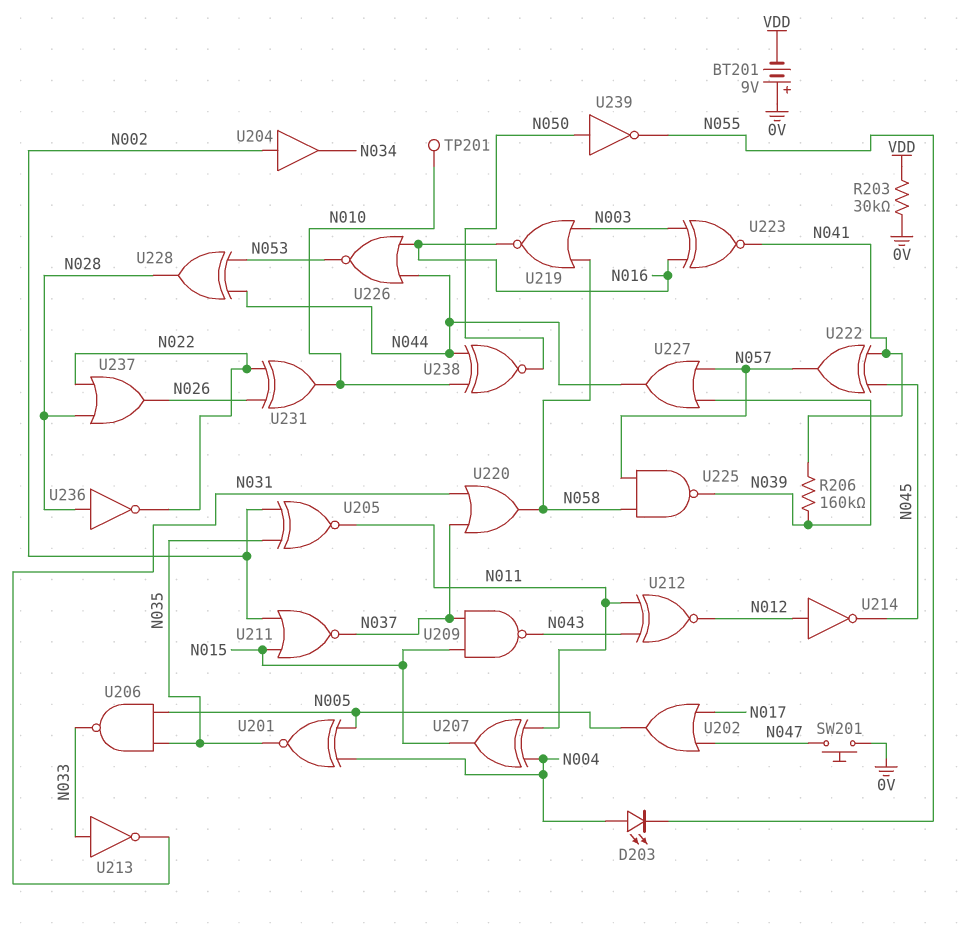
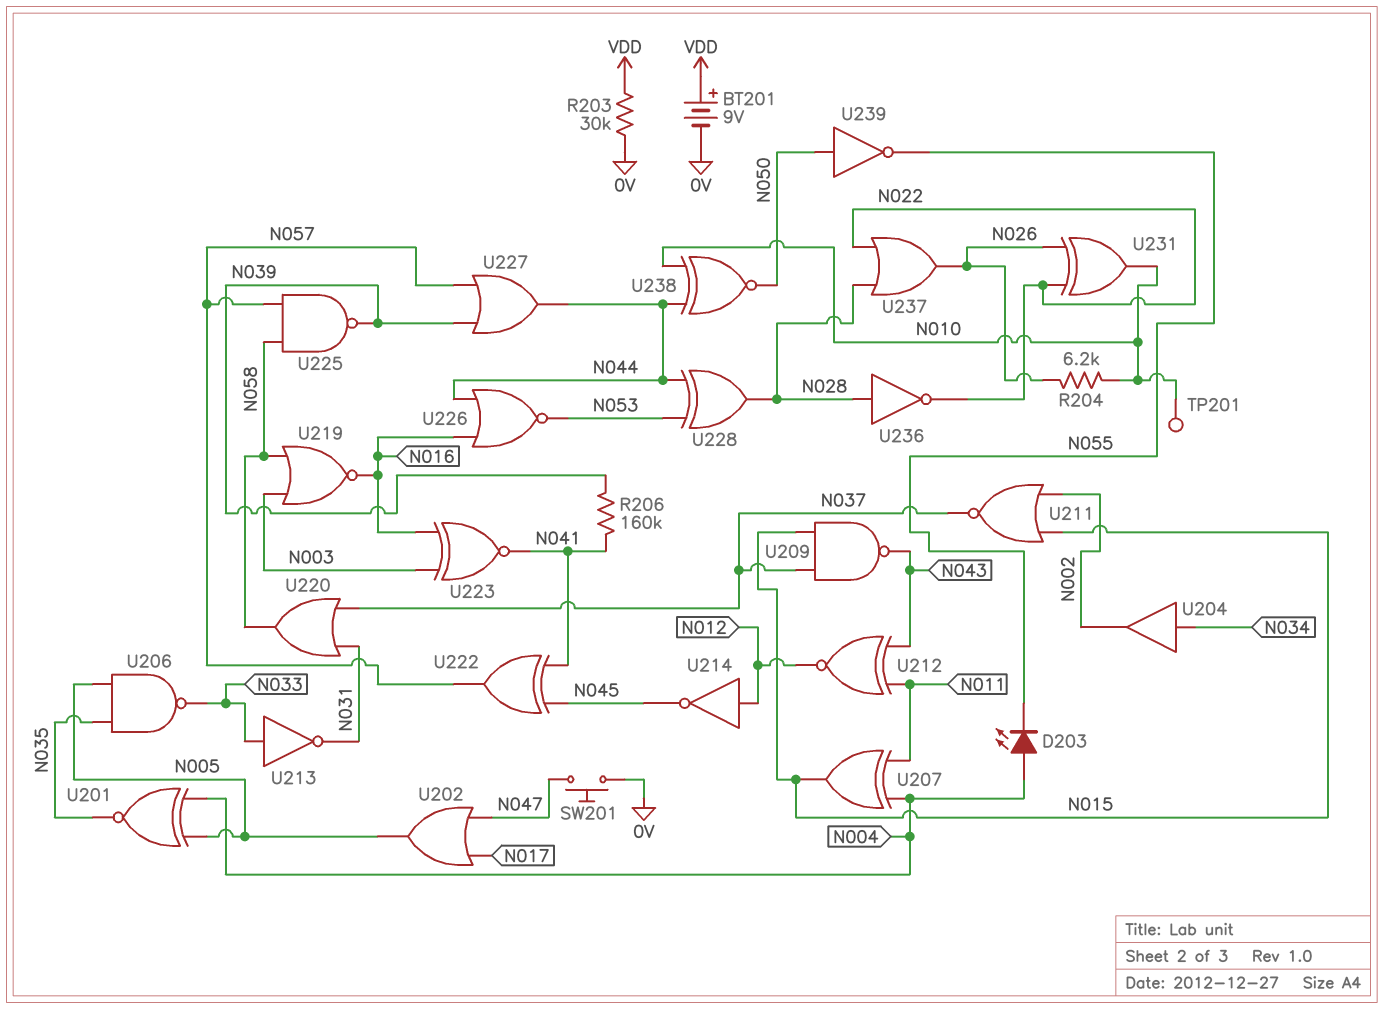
BT201: 9V (plus 0V, minus VDD) -> 9V (plus VDD, minus 0V)
R204: none -> 6.2k (N010, N026)
U204: buffer (in N002, out N034) -> buffer (in N034, out N002)
U205: XNOR (in N002, in N035, out N011) -> none

